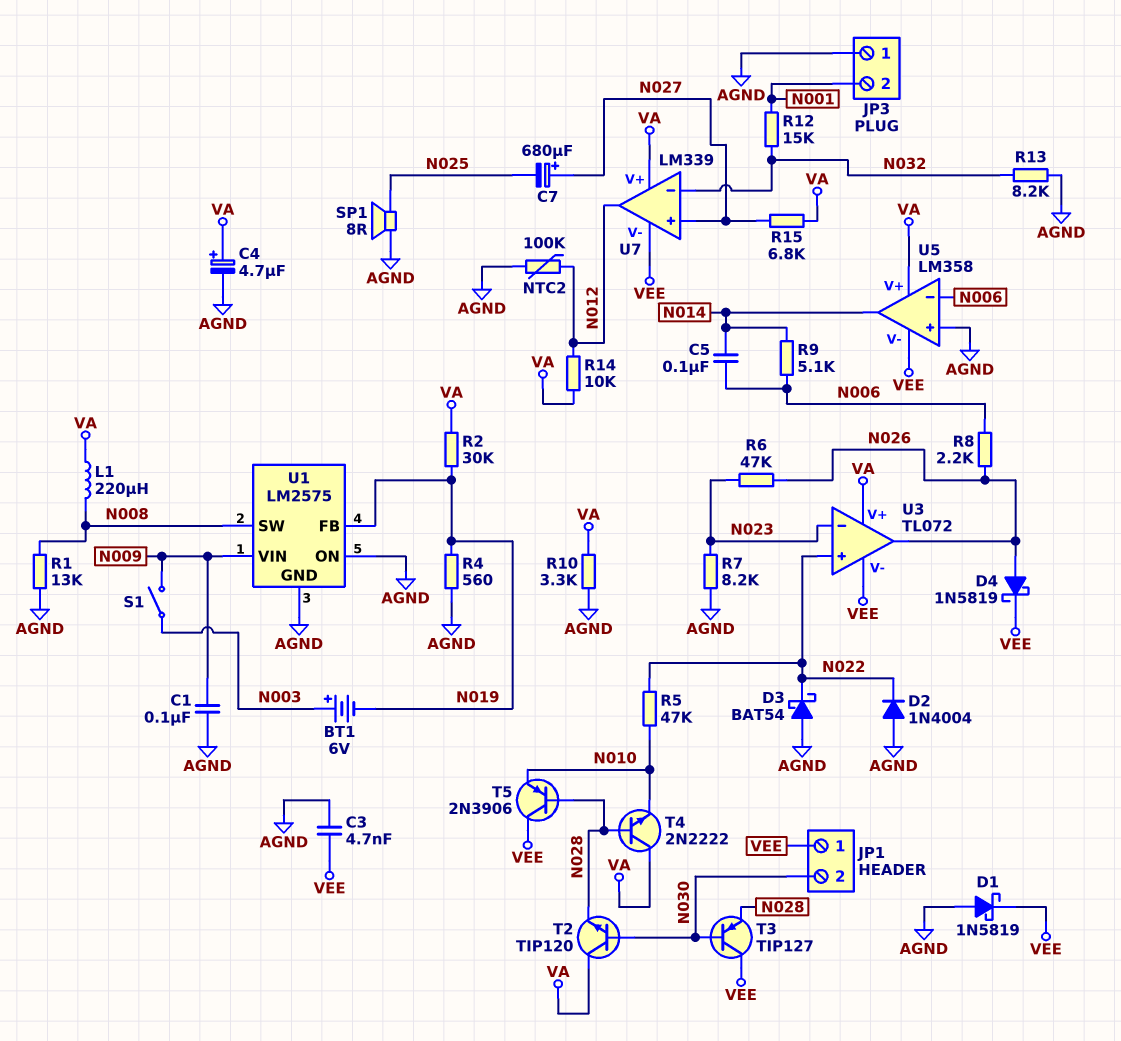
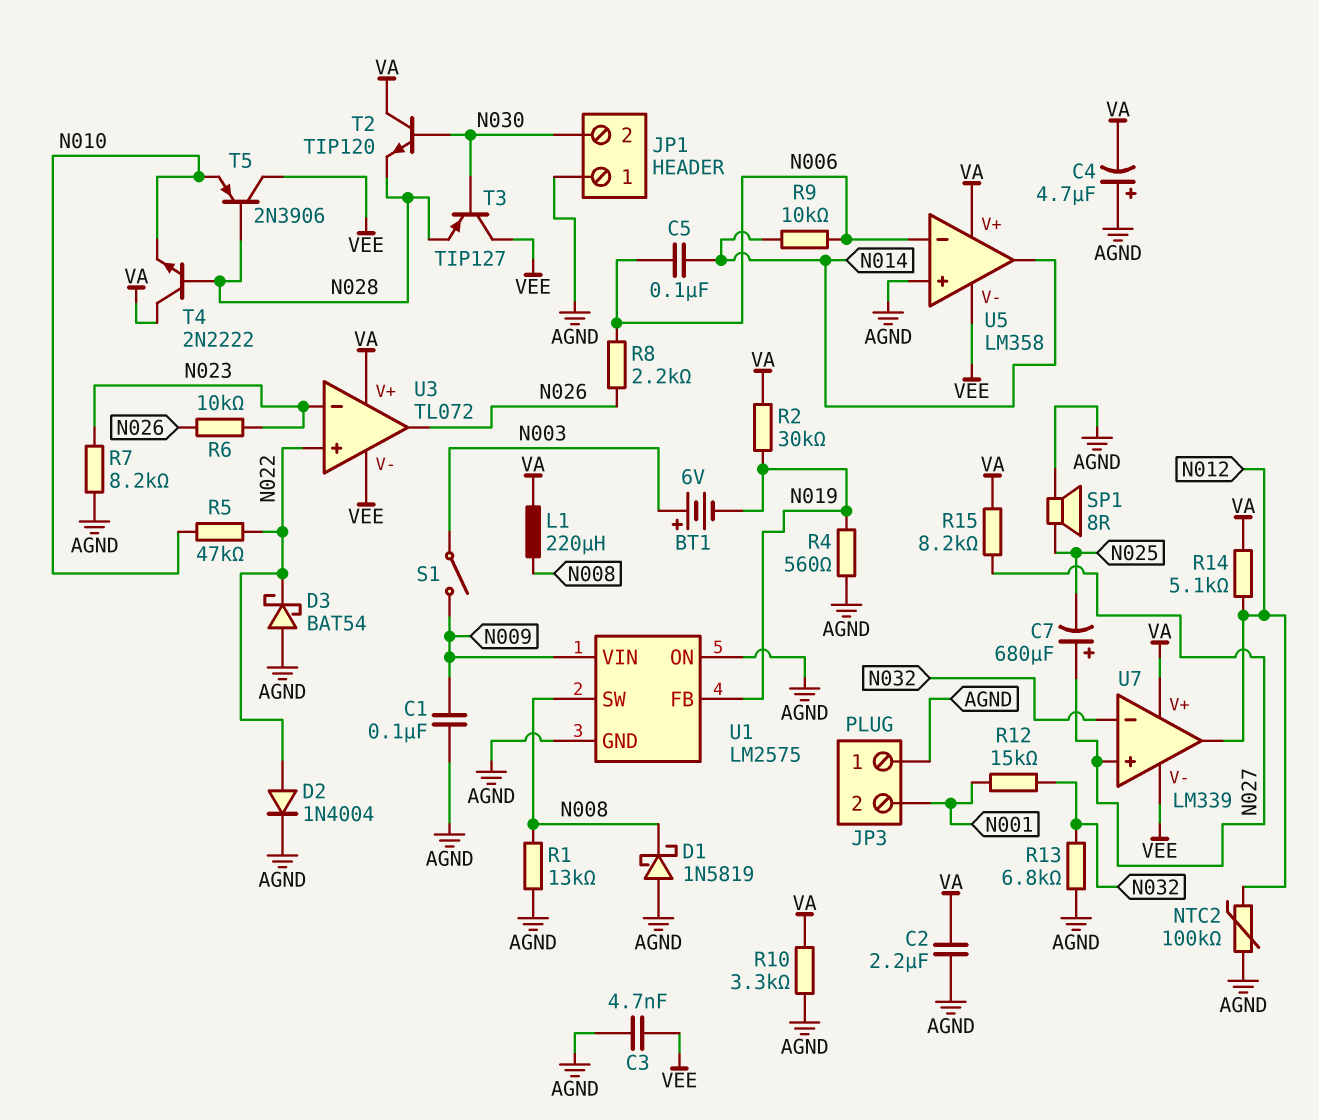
C2: none -> 2.2uF (AGND, VA)
C4: 4.7uF (plus VA, minus AGND) -> 4.7uF (plus AGND, minus VA)
D1: schottky 1N5819 (A AGND, K VEE) -> schottky 1N5819 (A AGND, K N008)
D2: diode 1N4004 (A AGND, K N022) -> diode 1N4004 (A N022, K AGND)
D4: schottky 1N5819 (A N026, K VEE) -> none
JP1 pin 1: VEE -> AGND
R6: 47k (N023, N026) -> 10k (N023, N026)
R9: 5.1k (N006, N014) -> 10k (N006, N014)
R13: 8.2k (AGND, N032) -> 6.8k (AGND, N032)
R14: 10k (N012, VA) -> 5.1k (N012, VA)
R15: 6.8k (N027, VA) -> 8.2k (N027, VA)

